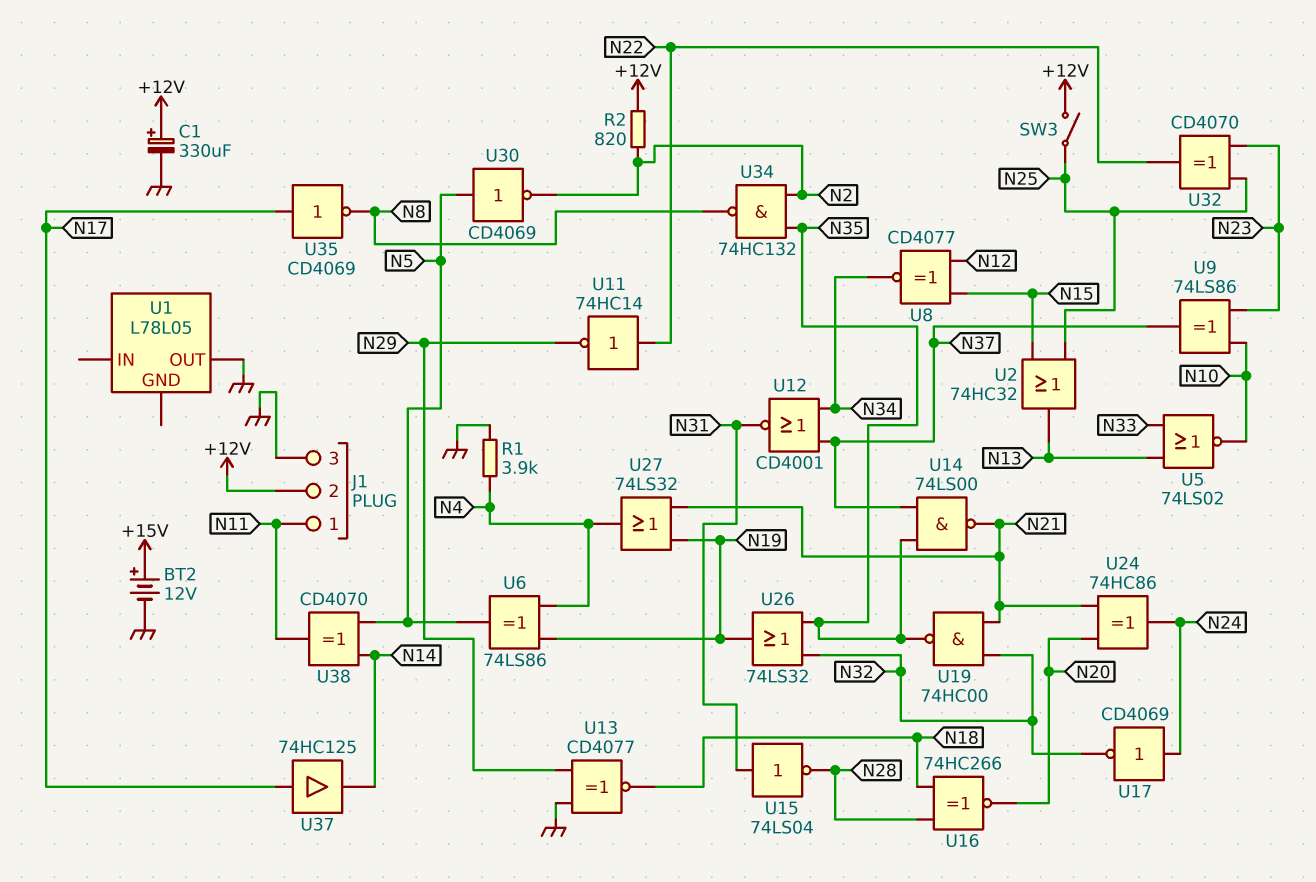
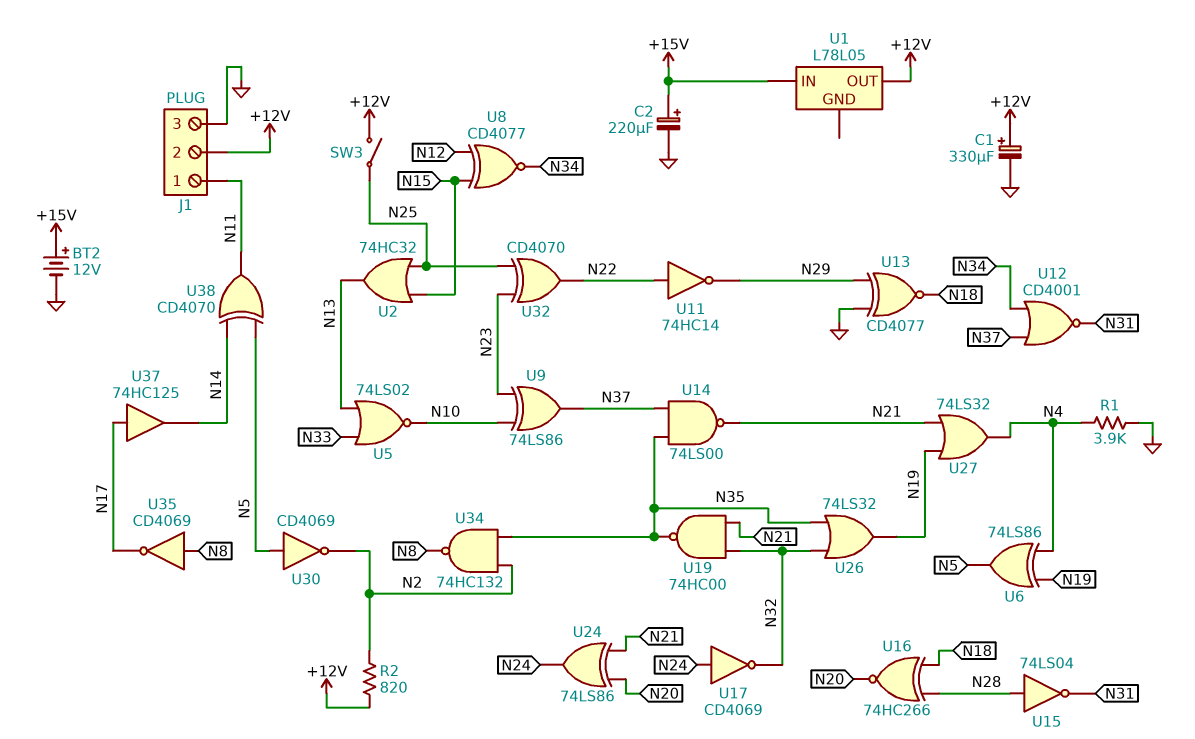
C2: none -> 220uF (plus +15V, minus GND)
U1 pin IN: none -> +15V
U1 pin OUT: GND -> +12V
U15: NOT 74LS04 (in N31, out N28) -> NOT 74LS04 (in N28, out N31)
U24: XOR 74HC86 (in N20, in N21, out N24) -> XOR 74LS86 (in N20, in N21, out N24)
U35: NOT CD4069 (in N17, out N8) -> NOT CD4069 (in N8, out N17)

